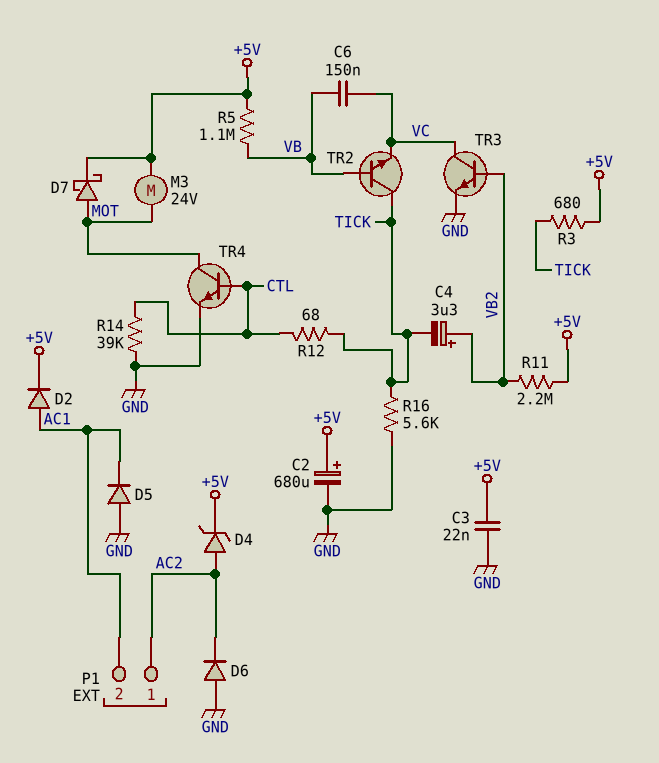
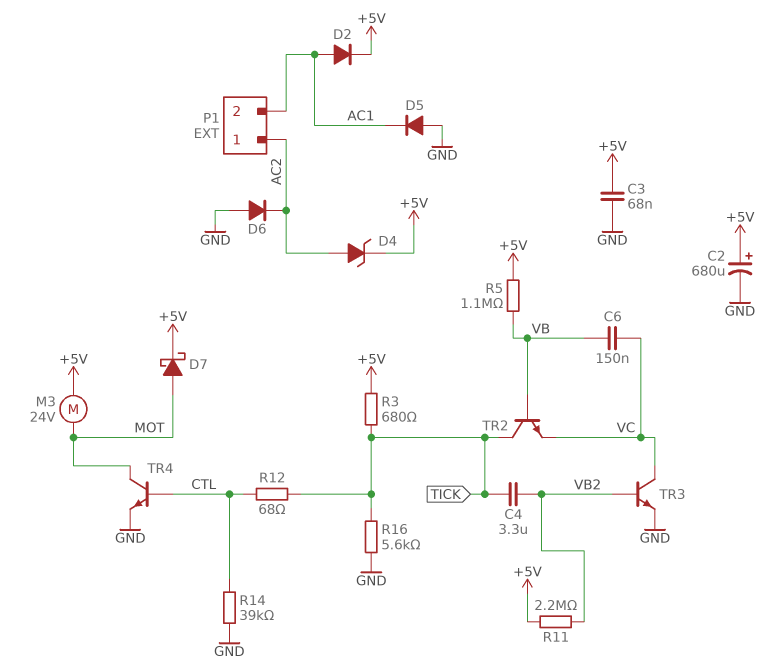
C3: 22nF (+5V, GND) -> 68nF (+5V, GND)
C4: 3.3uF (plus VB2, minus TICK) -> 3.3uF (TICK, VB2)

